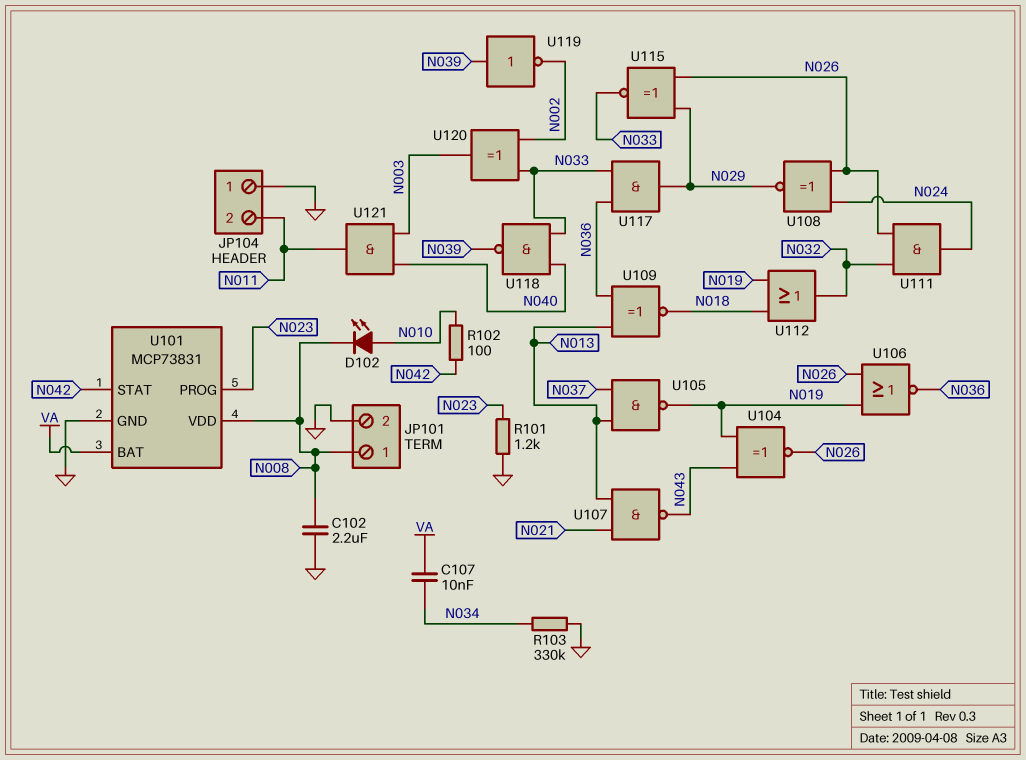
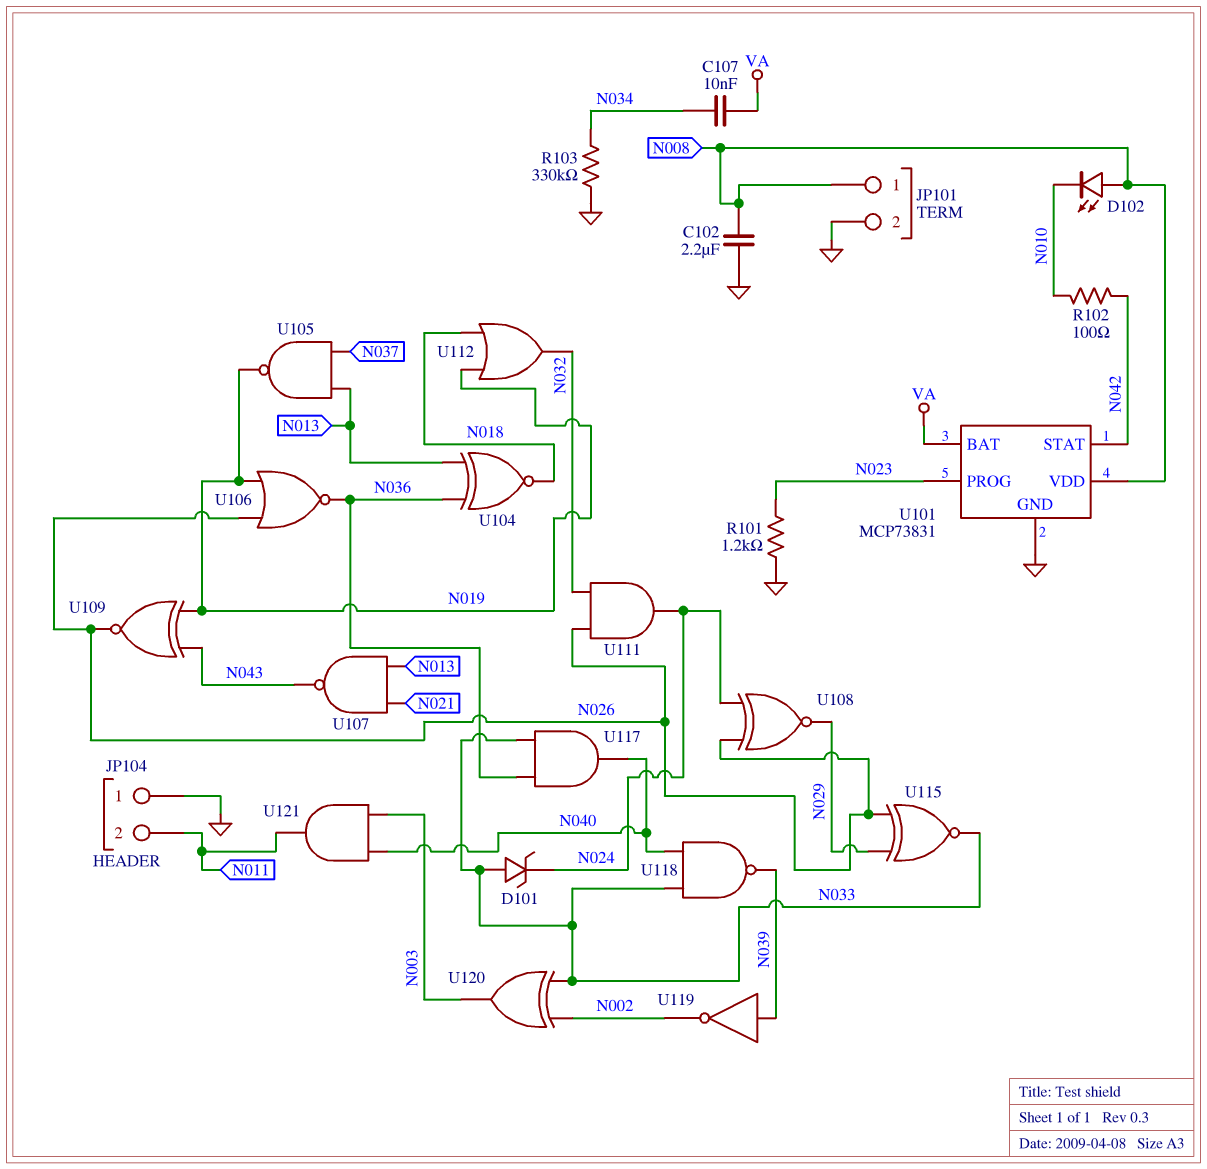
D101: none -> zener (A N033, K N024)
D102: LED (A N010, K N008) -> LED (A N008, K N010)
U104: XNOR (in N019, in N043, out N026) -> XNOR (in N013, in N036, out N018)
U109: XNOR (in N013, in N036, out N018) -> XNOR (in N019, in N043, out N026)
U117: AND (in N033, in N036, out N029) -> AND (in N033, in N036, out N040)

